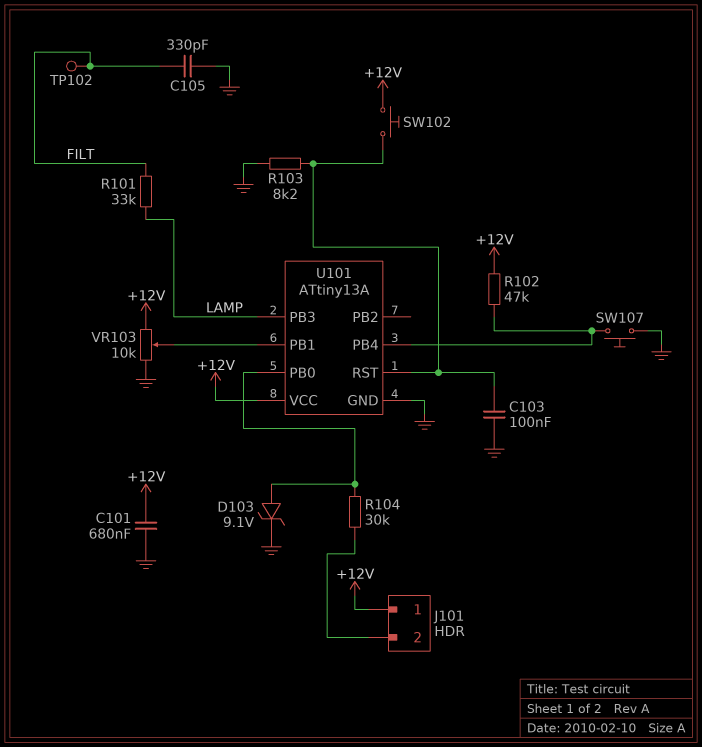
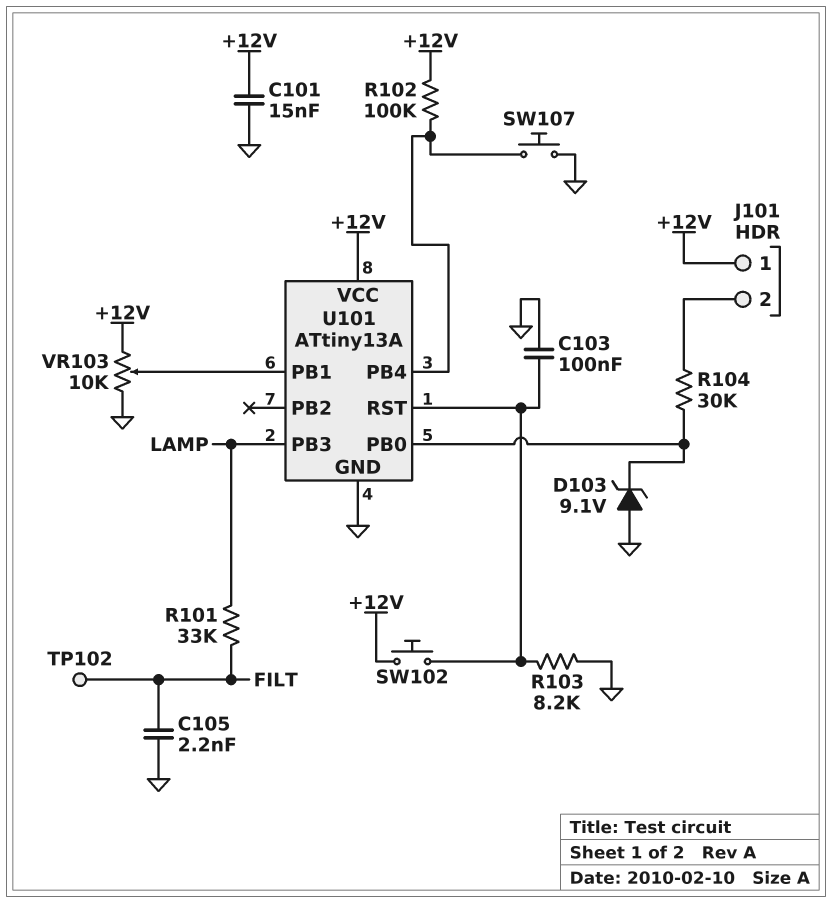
C101: 680nF (+12V, GND) -> 15nF (+12V, GND)
C105: 330pF (FILT, GND) -> 2.2nF (FILT, GND)
D103: zener 9.1V (A U101/PB0, K GND) -> zener 9.1V (A GND, K U101/PB0)
R102: 47k (+12V, U101/PB4) -> 100k (+12V, U101/PB4)

